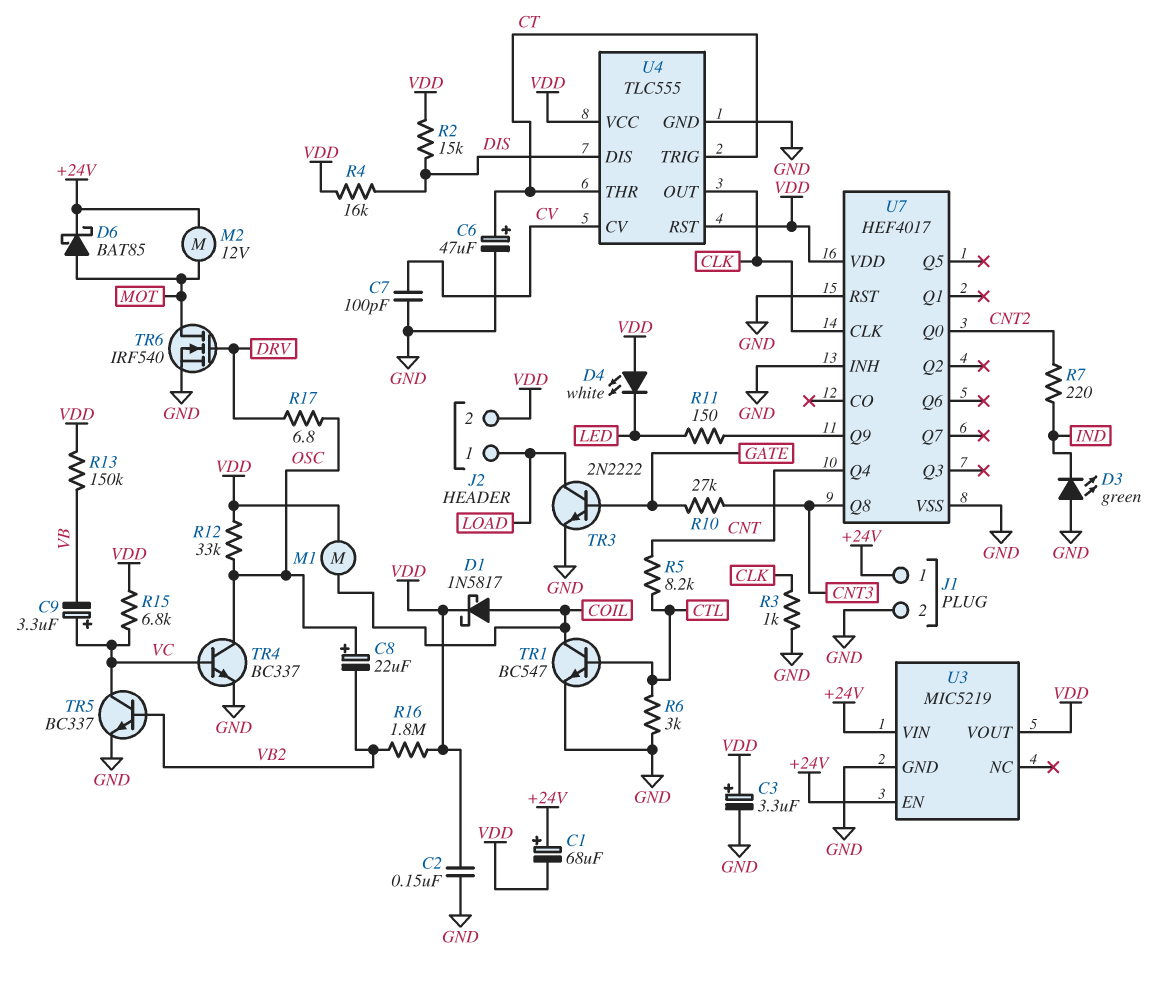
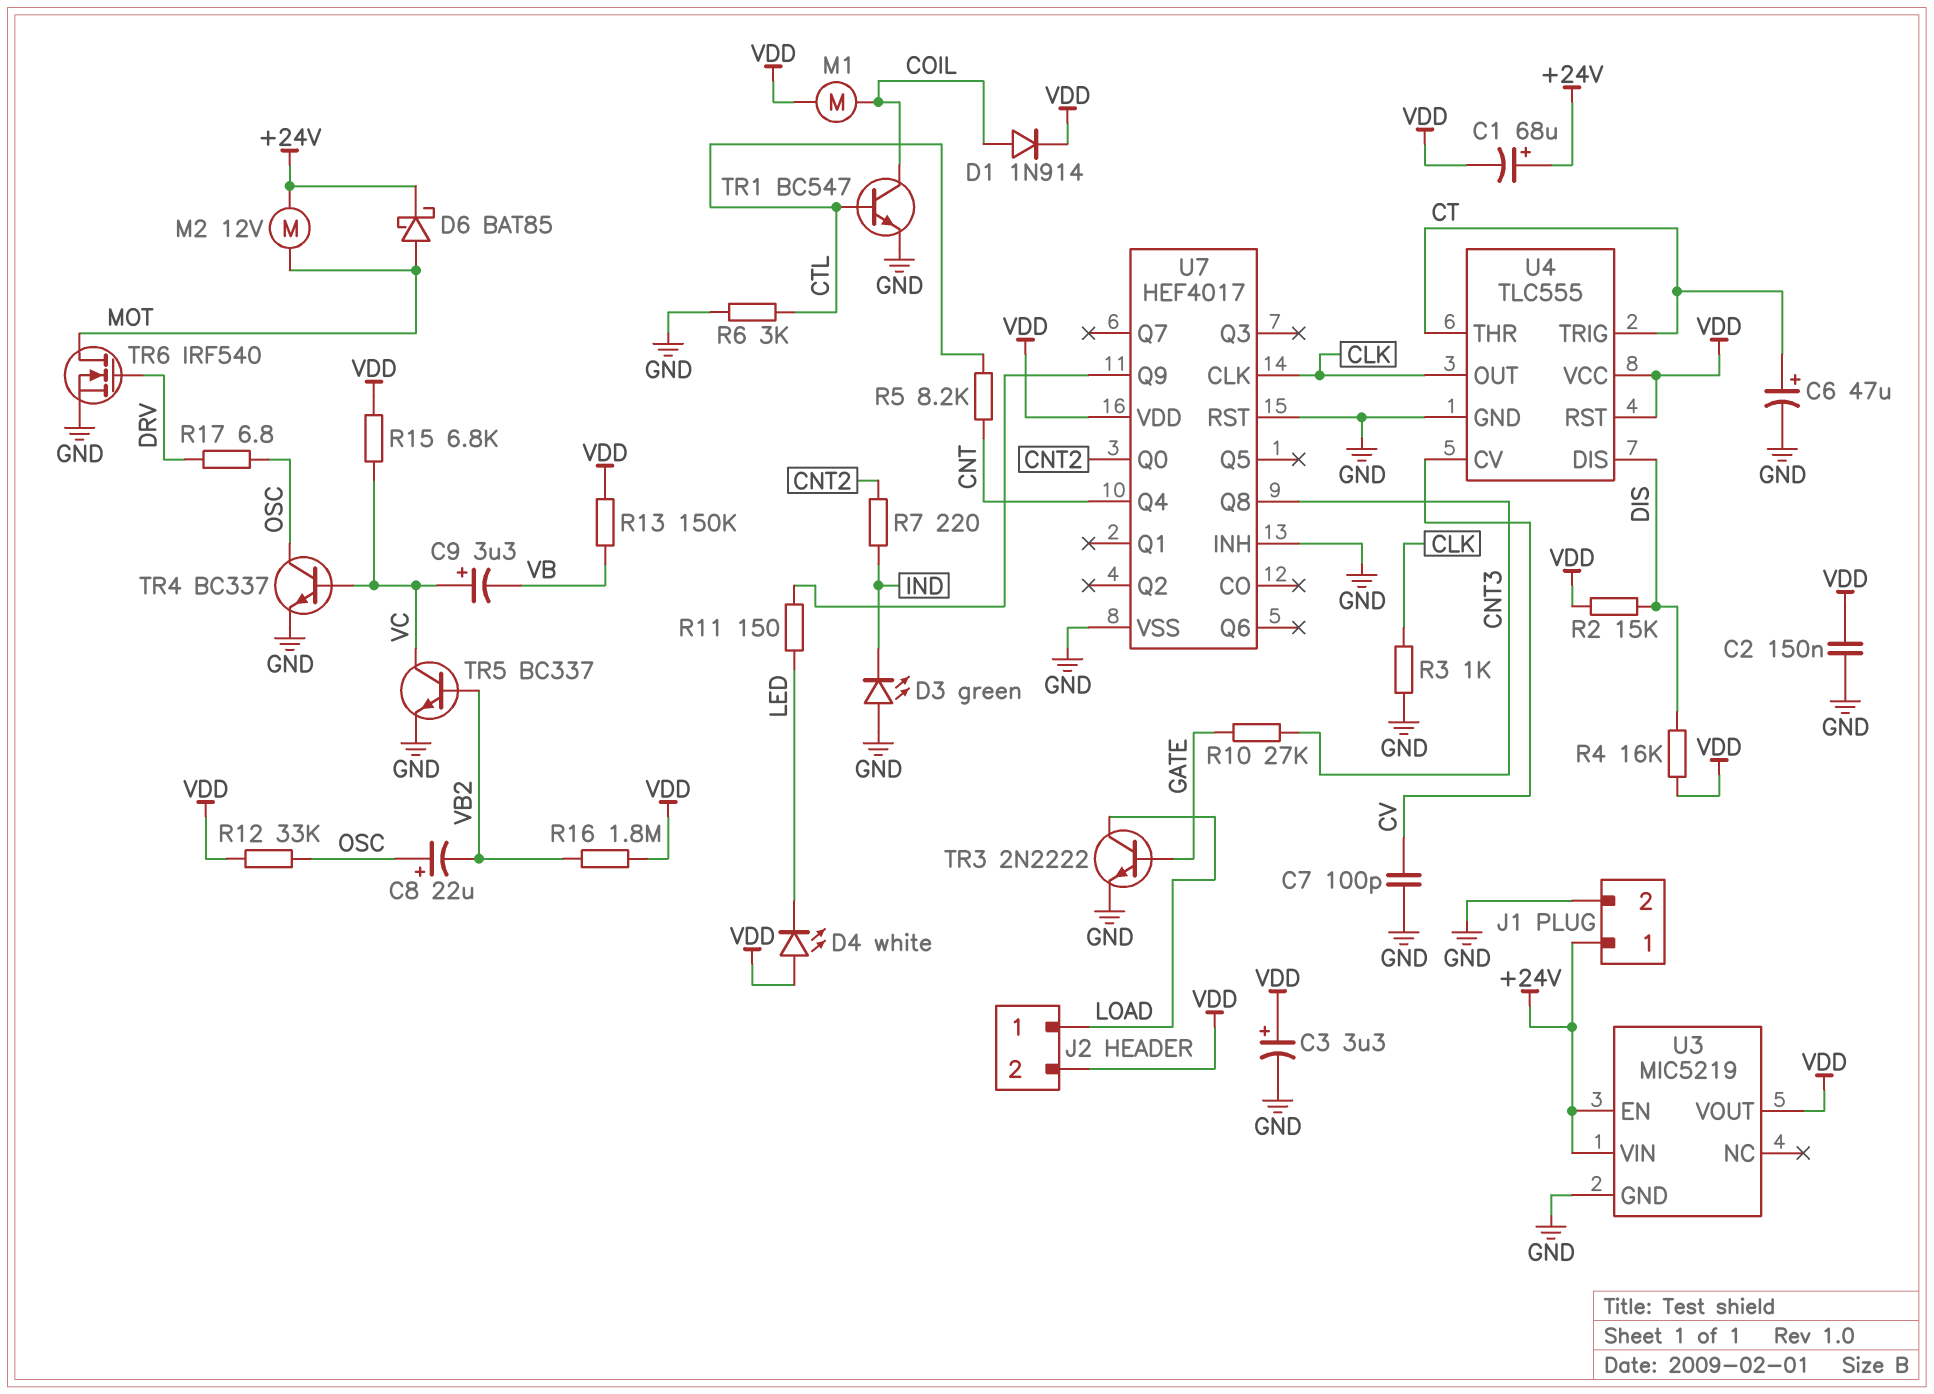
D1: schottky 1N5817 (A COIL, K VDD) -> diode 1N914 (A COIL, K VDD)

